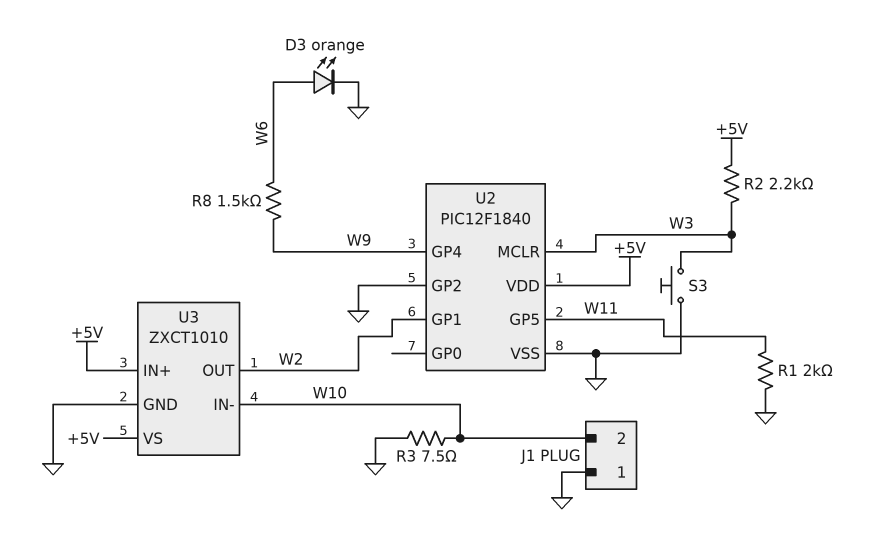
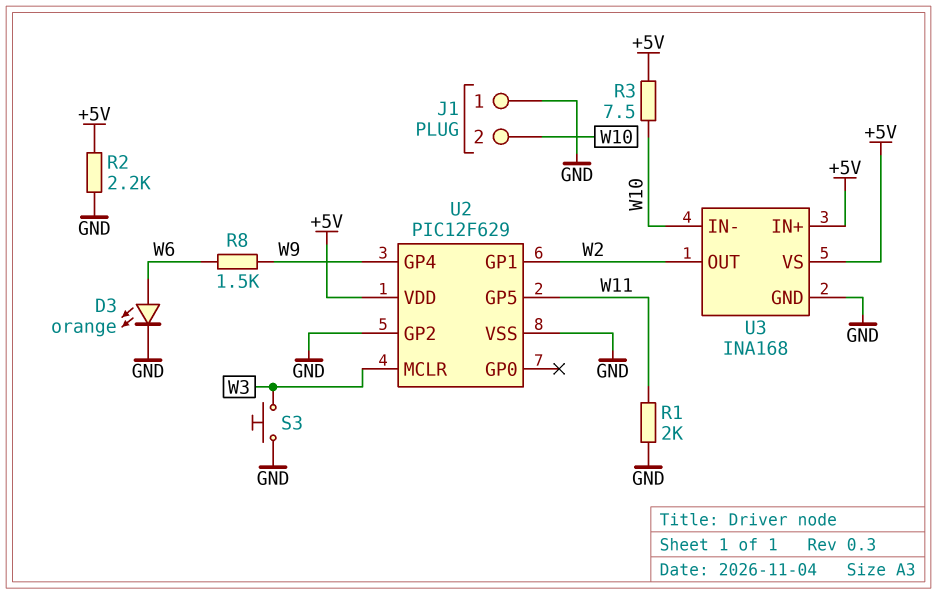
R2: 2.2k (+5V, W3) -> 2.2k (+5V, GND)
R3: 7.5 (GND, W10) -> 7.5 (+5V, W10)
U2: PIC12F1840 -> PIC12F629
U3: ZXCT1010 -> INA168

